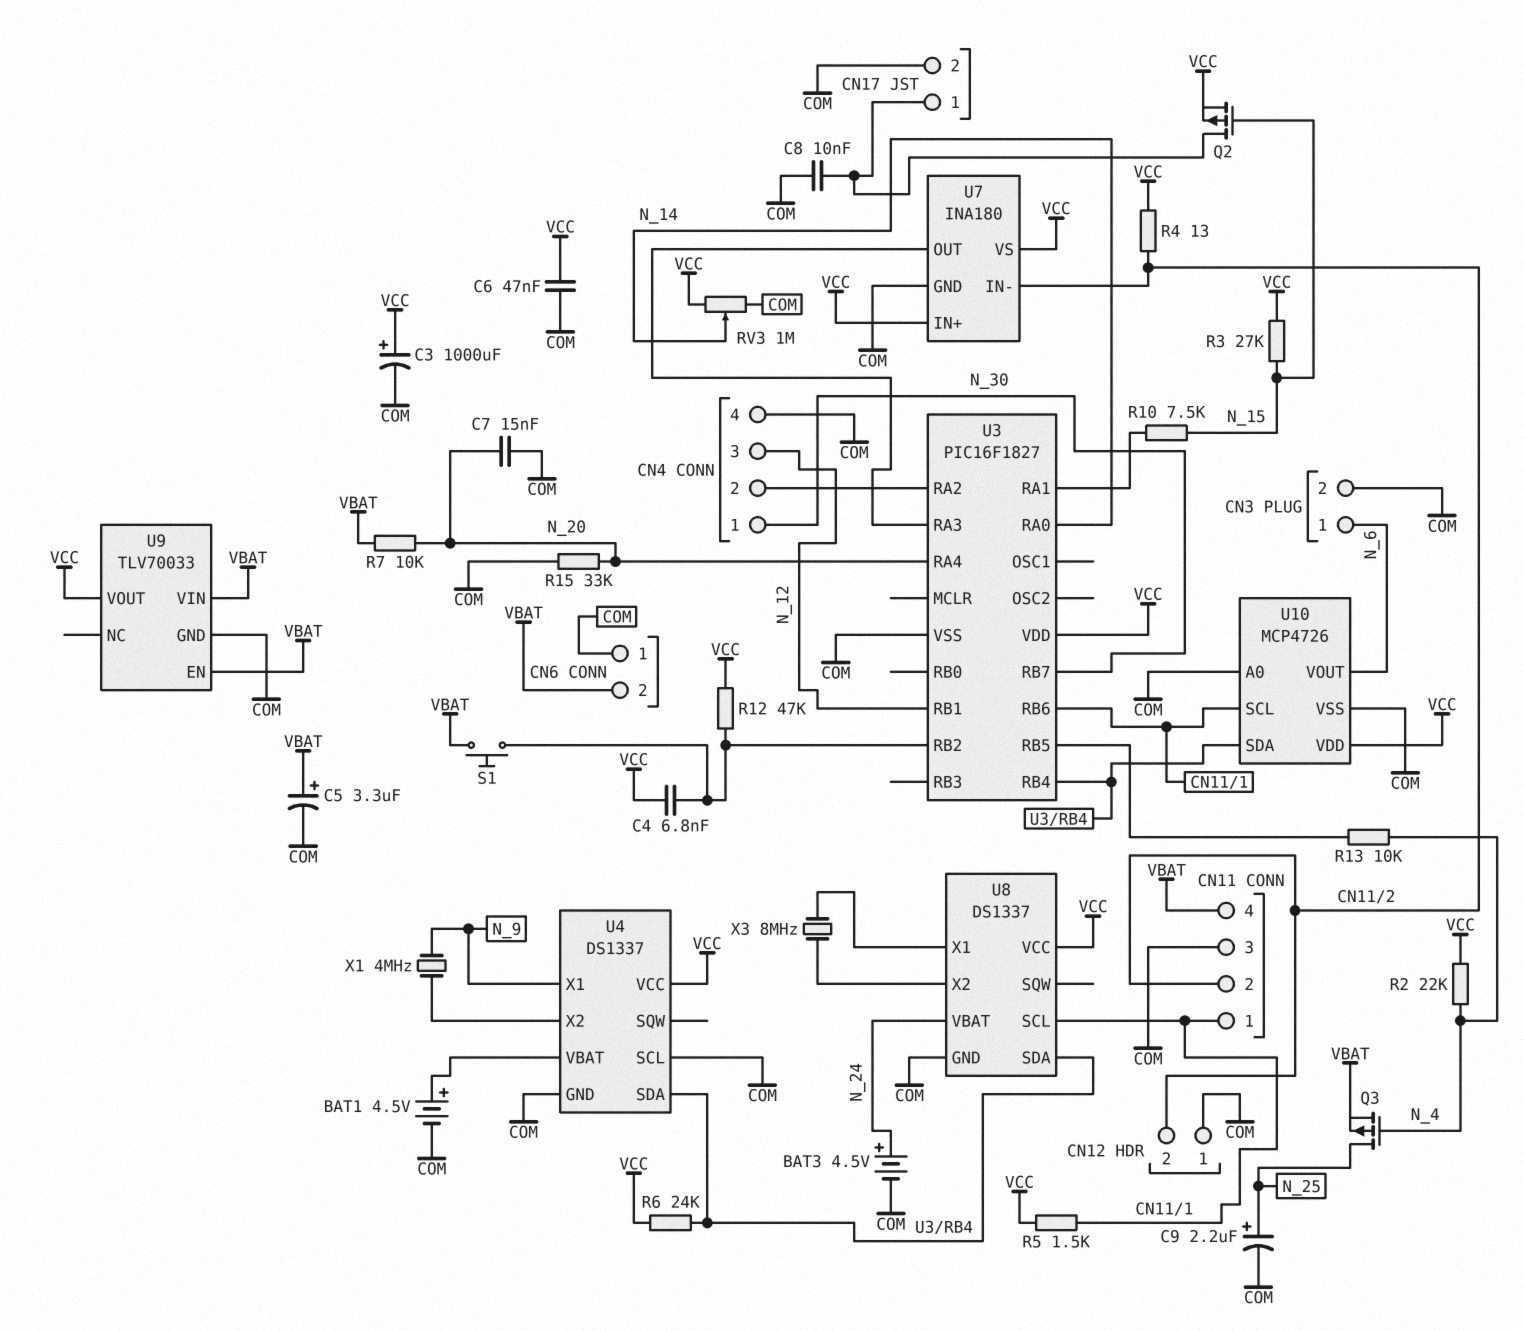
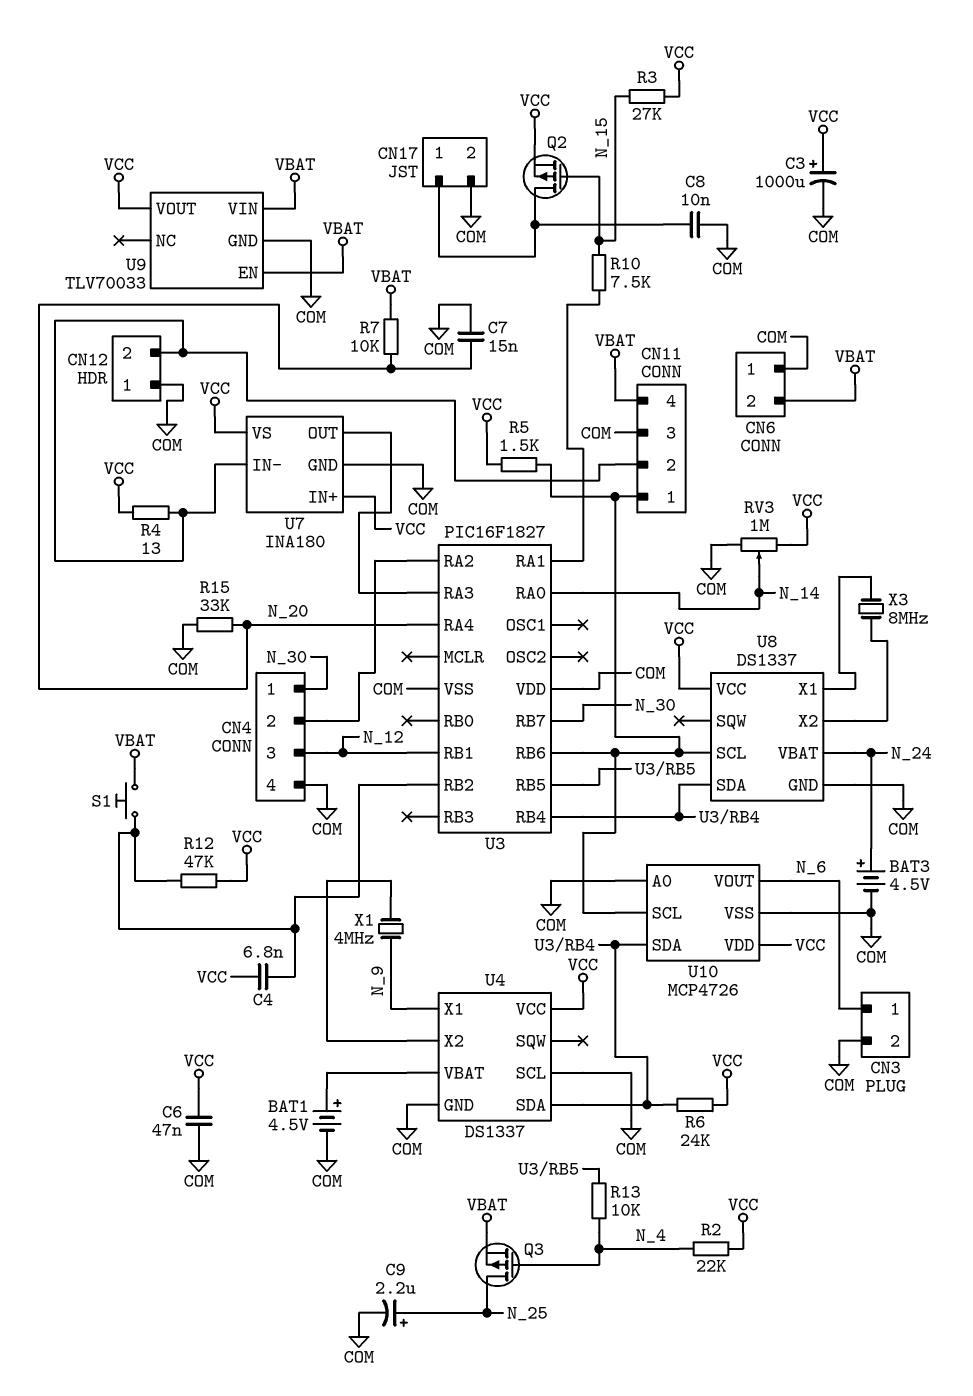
C5: 3.3uF (plus VBAT, minus COM) -> none
U3 pin VDD: VCC -> COM

